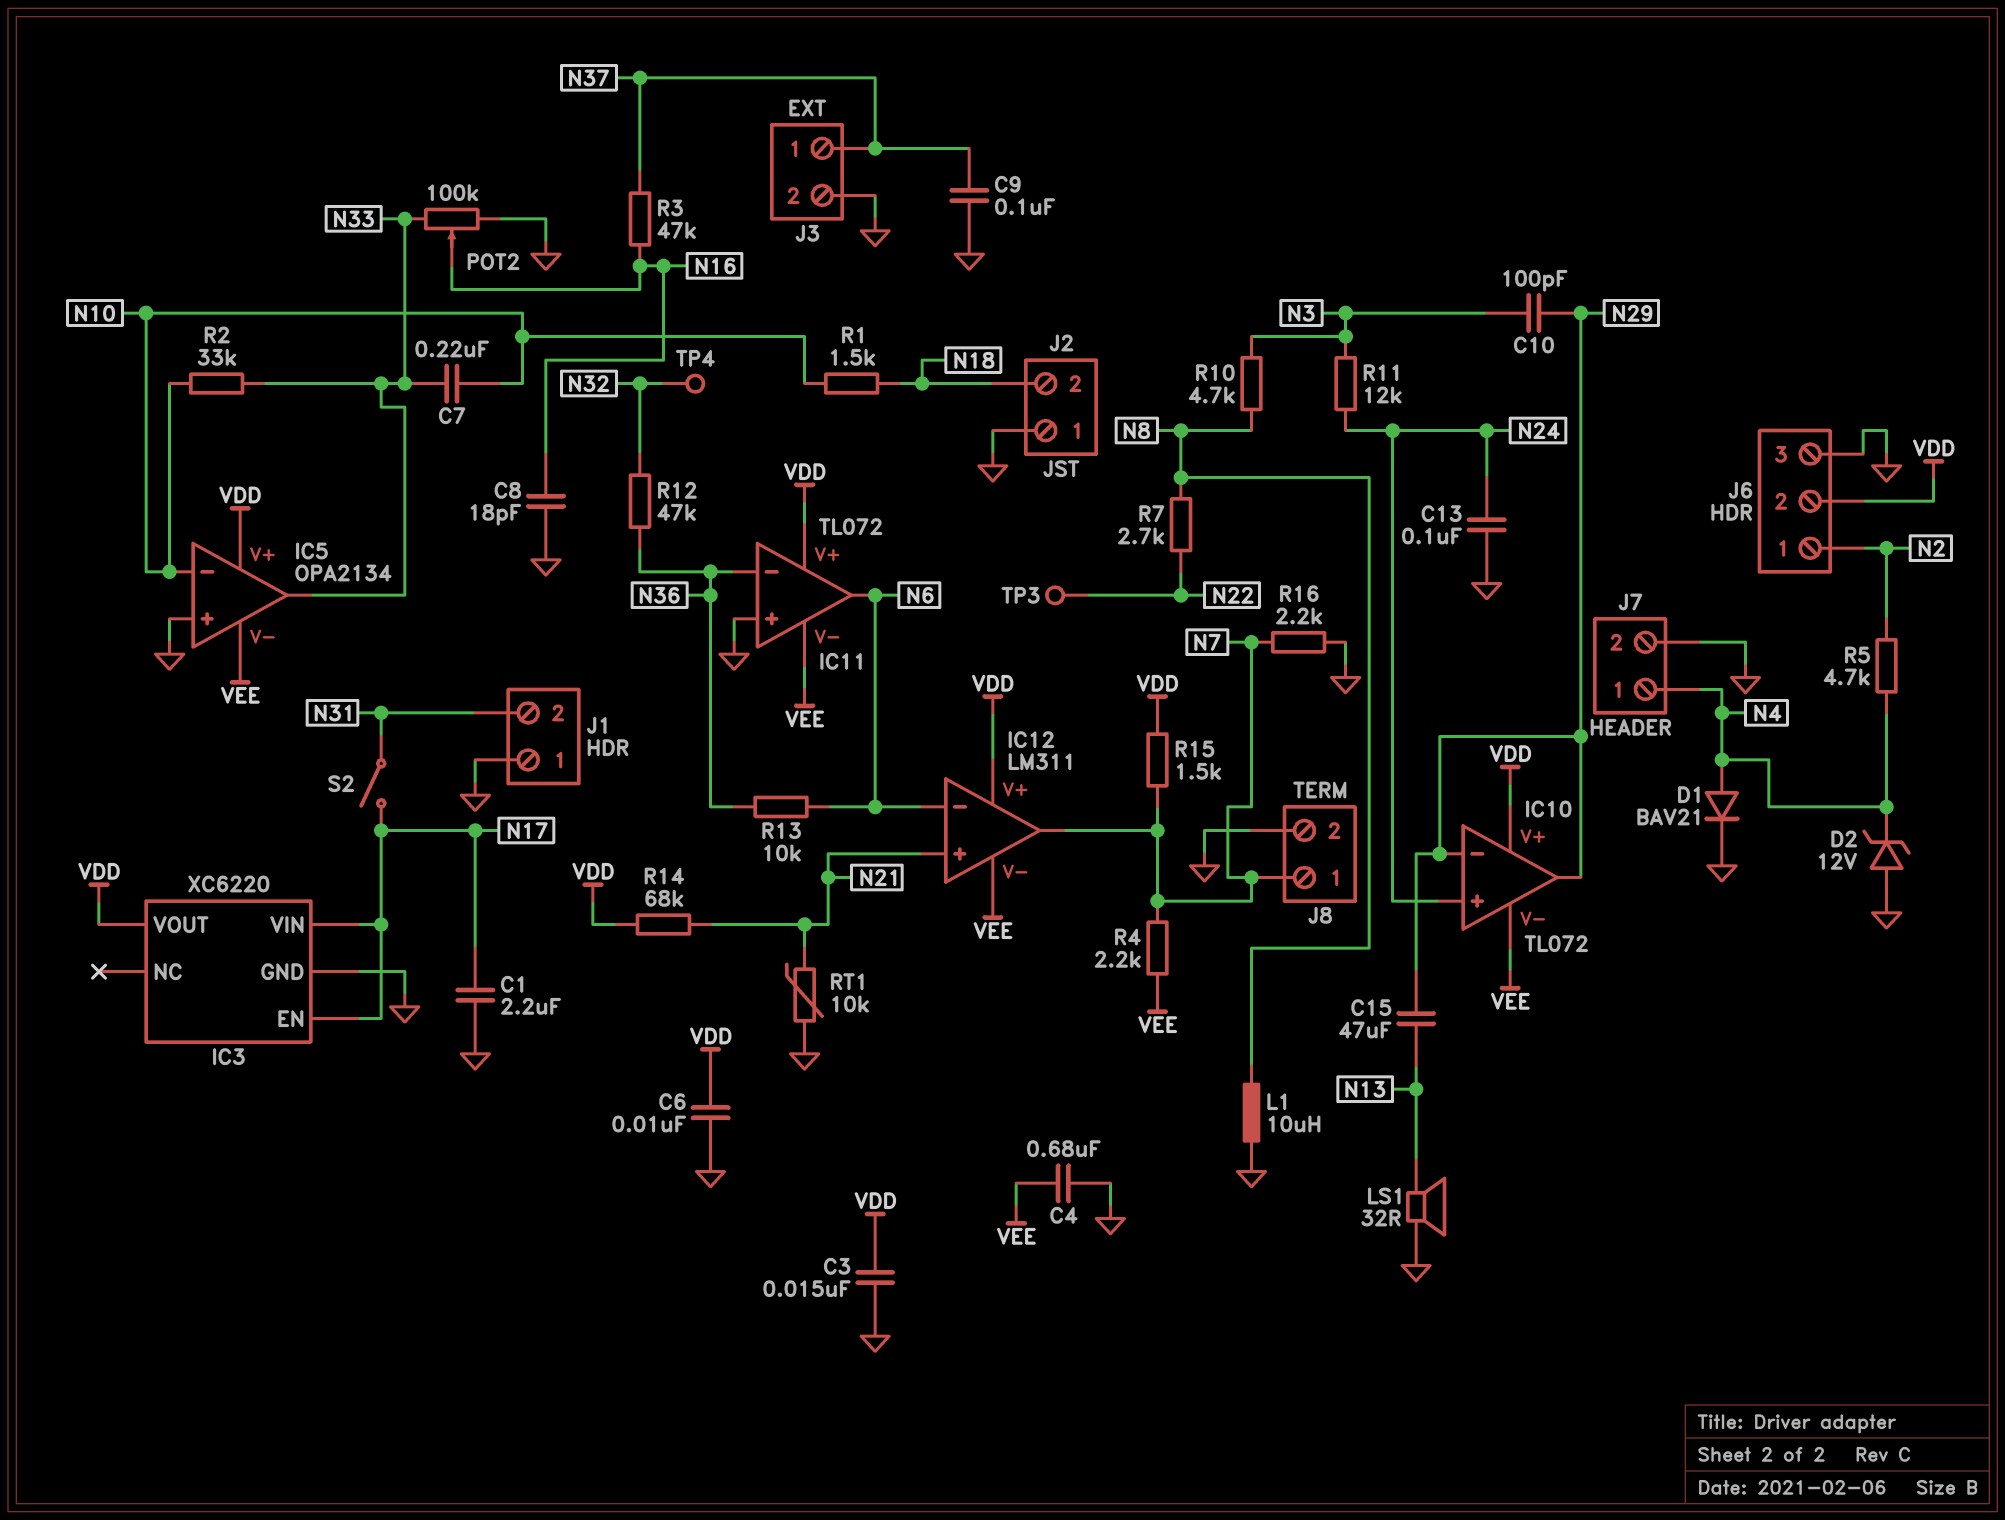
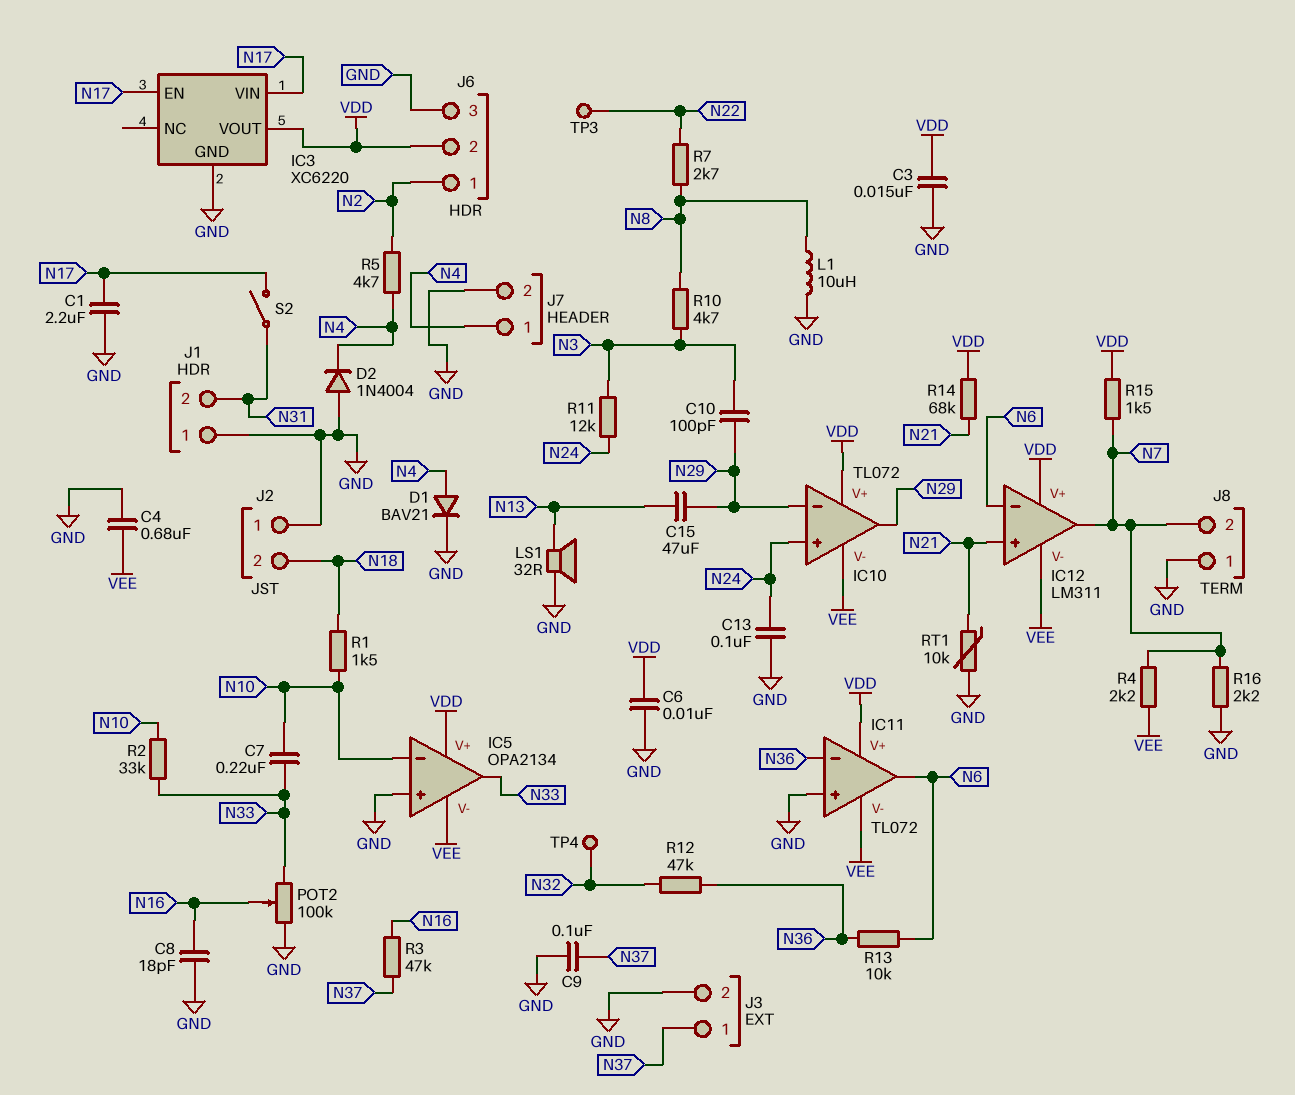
D2: zener 12V (A GND, K N4) -> diode 1N4004 (A GND, K N4)
J8 pin 1: N7 -> GND
J8 pin 2: GND -> N7

